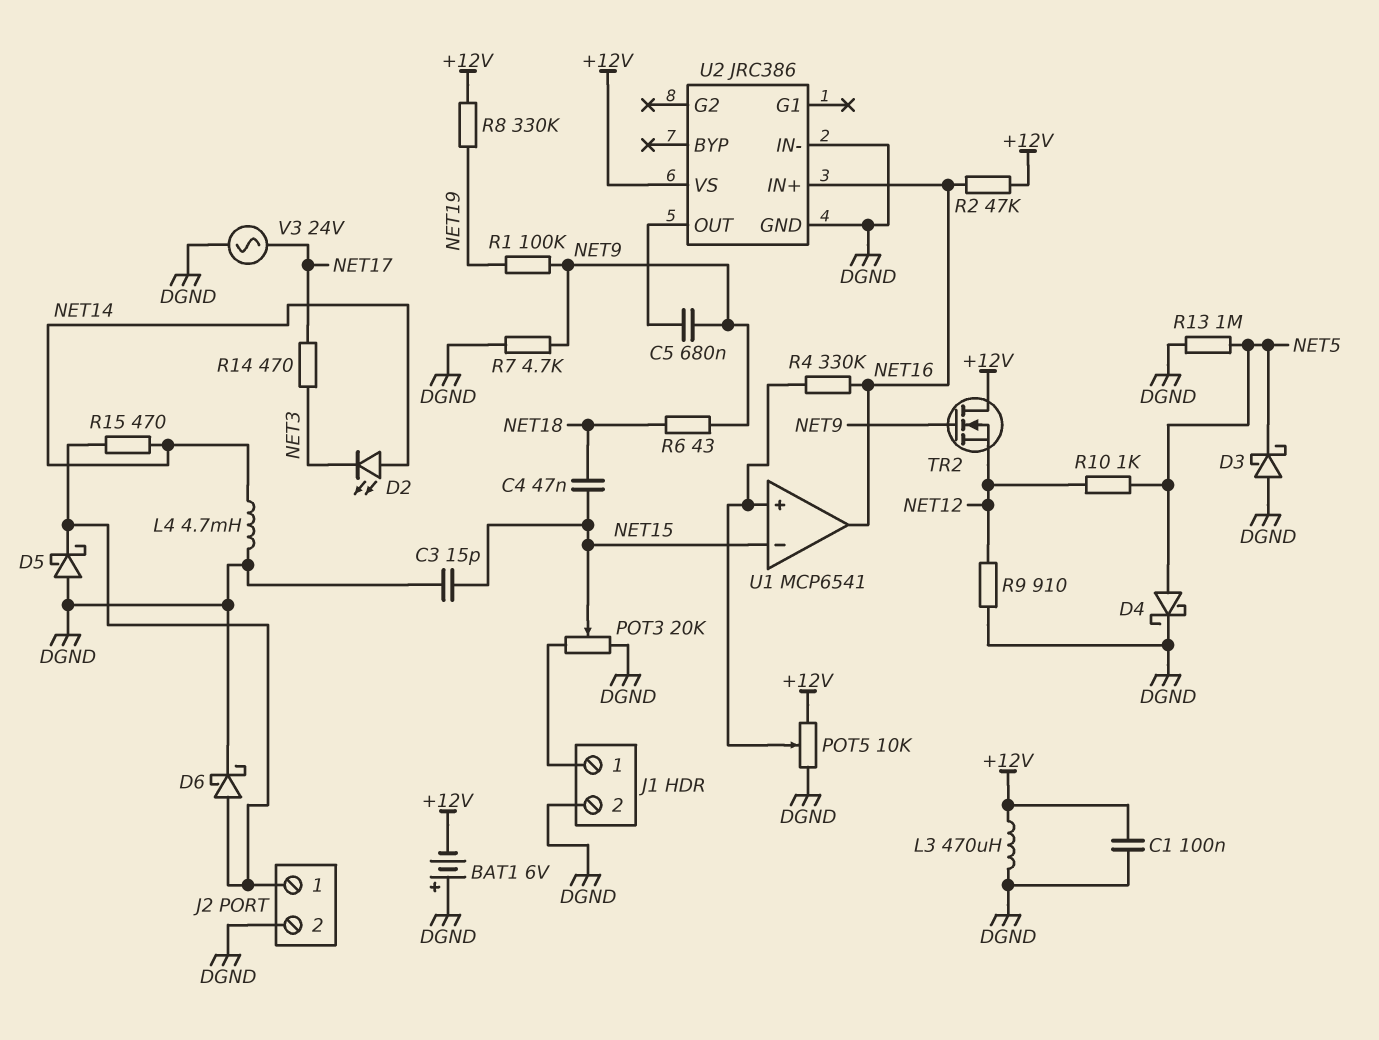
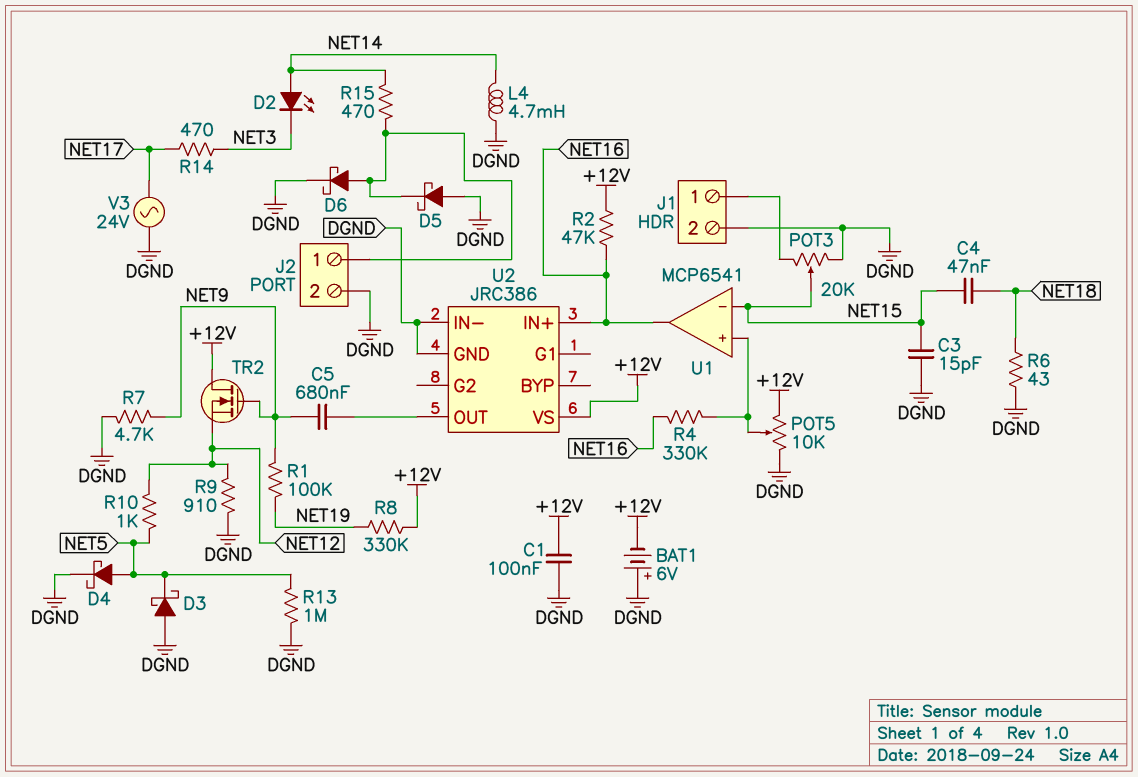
L3: 470uH (+12V, DGND) -> none
R6: 43 (NET9, NET18) -> 43 (DGND, NET18)

